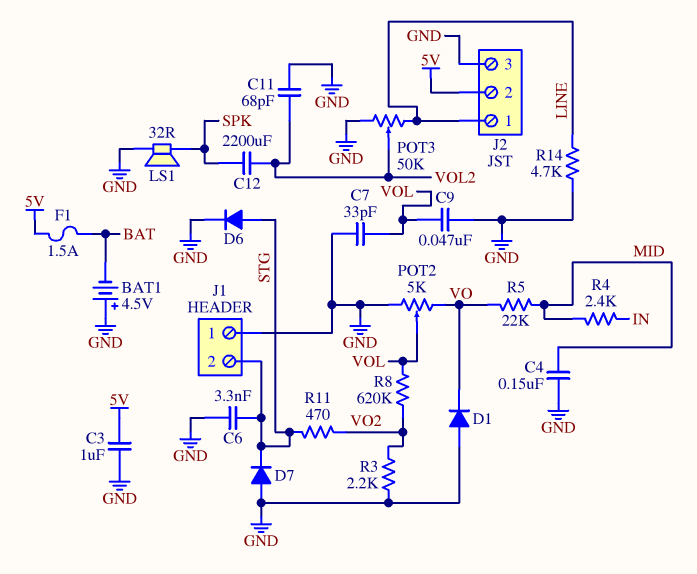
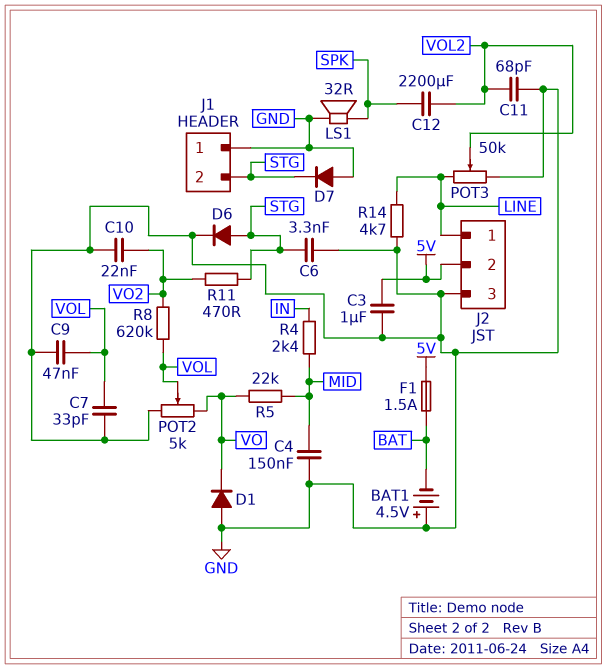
C10: none -> 22nF (GND, VO2)
R3: 2.2k (GND, VO2) -> none

